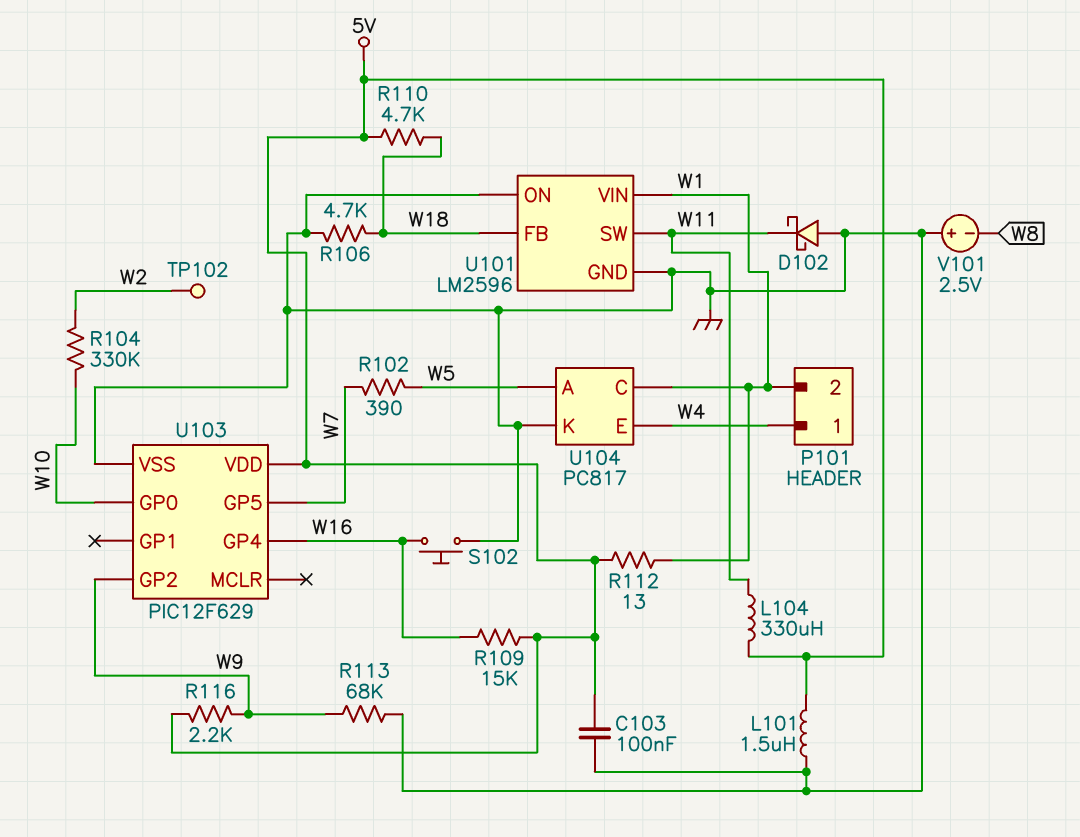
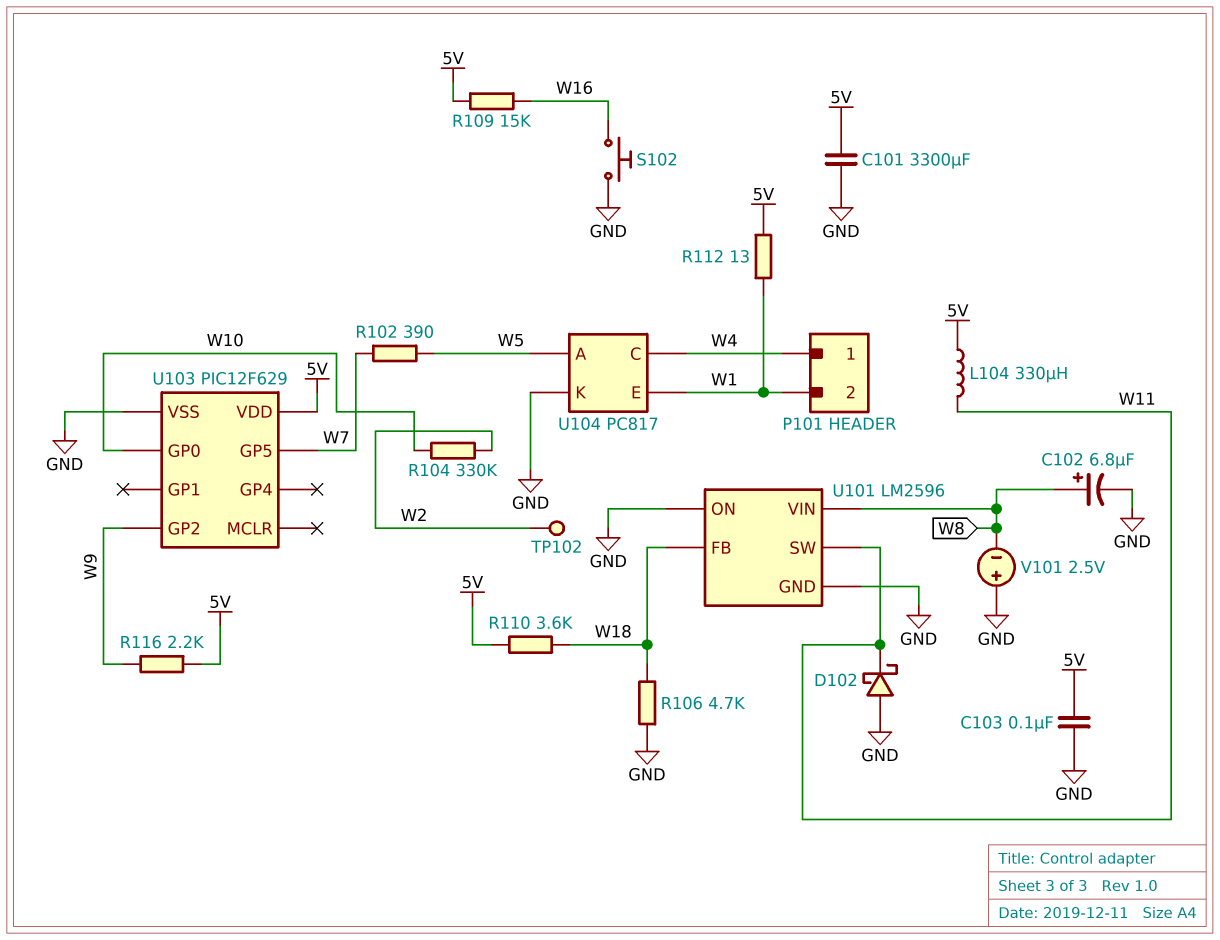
C101: none -> 3300uF (5V, GND)
C102: none -> 6.8uF (plus W8, minus GND)
L101: 1.5uH (5V, GND) -> none
R110: 4.7k (5V, W18) -> 3.6k (5V, W18)
R113: 68k (GND, W9) -> none
U101 pin VIN: W1 -> W8
U103 pin GP4: W16 -> none
U104 pin C: W1 -> W4
U104 pin E: W4 -> W1

